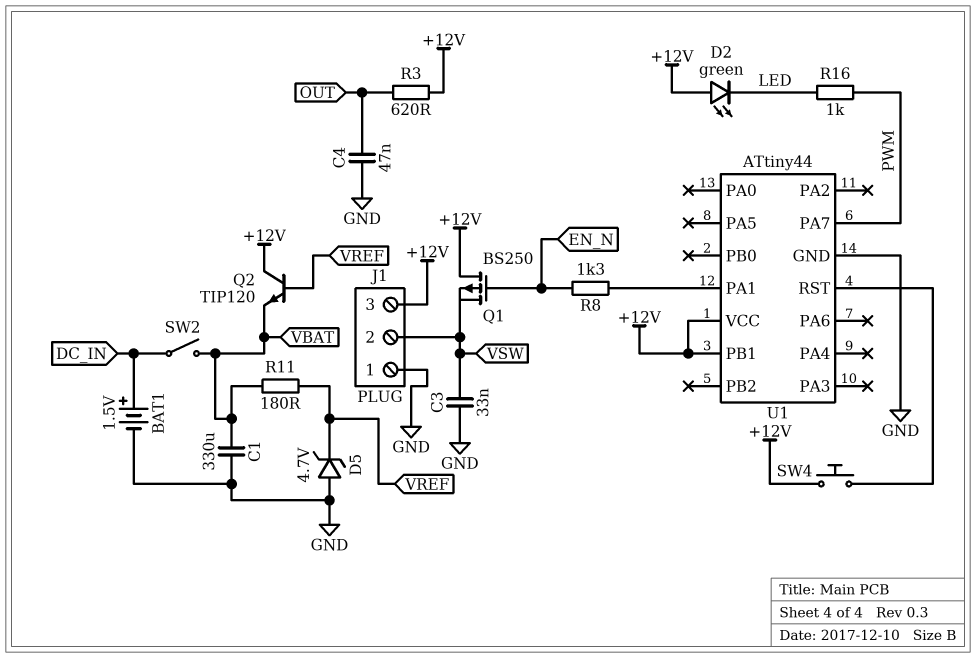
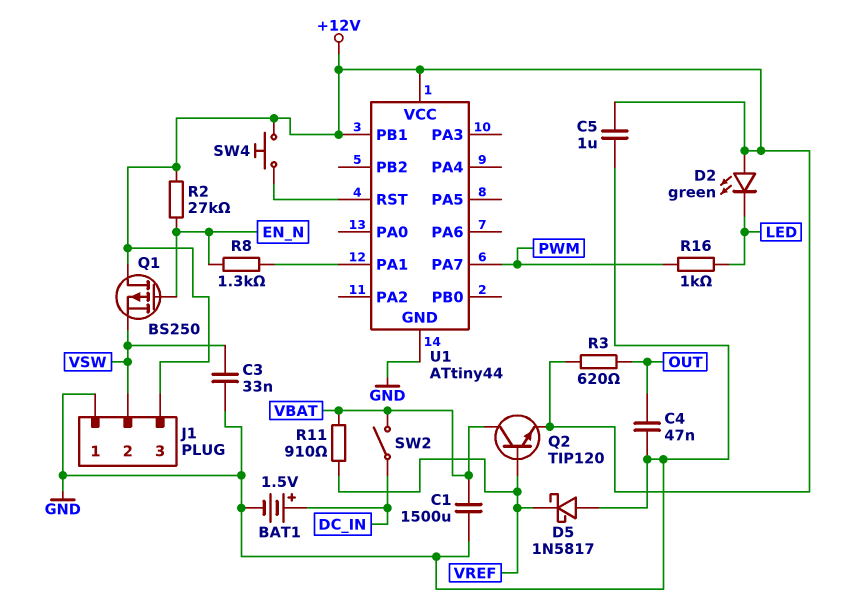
C1: 330uF (GND, VBAT) -> 1500uF (GND, VBAT)
C5: none -> 1uF (+12V, GND)
D5: zener 4.7V (A GND, K VREF) -> schottky 1N5817 (A GND, K VREF)
Q2: NPN TIP120 (B VREF, C +12V, E VBAT) -> NPN TIP120 (B VREF, C VBAT, E +12V)
R2: none -> 27k (+12V, EN_N)
R11: 180 (VBAT, VREF) -> 910 (VBAT, VREF)

